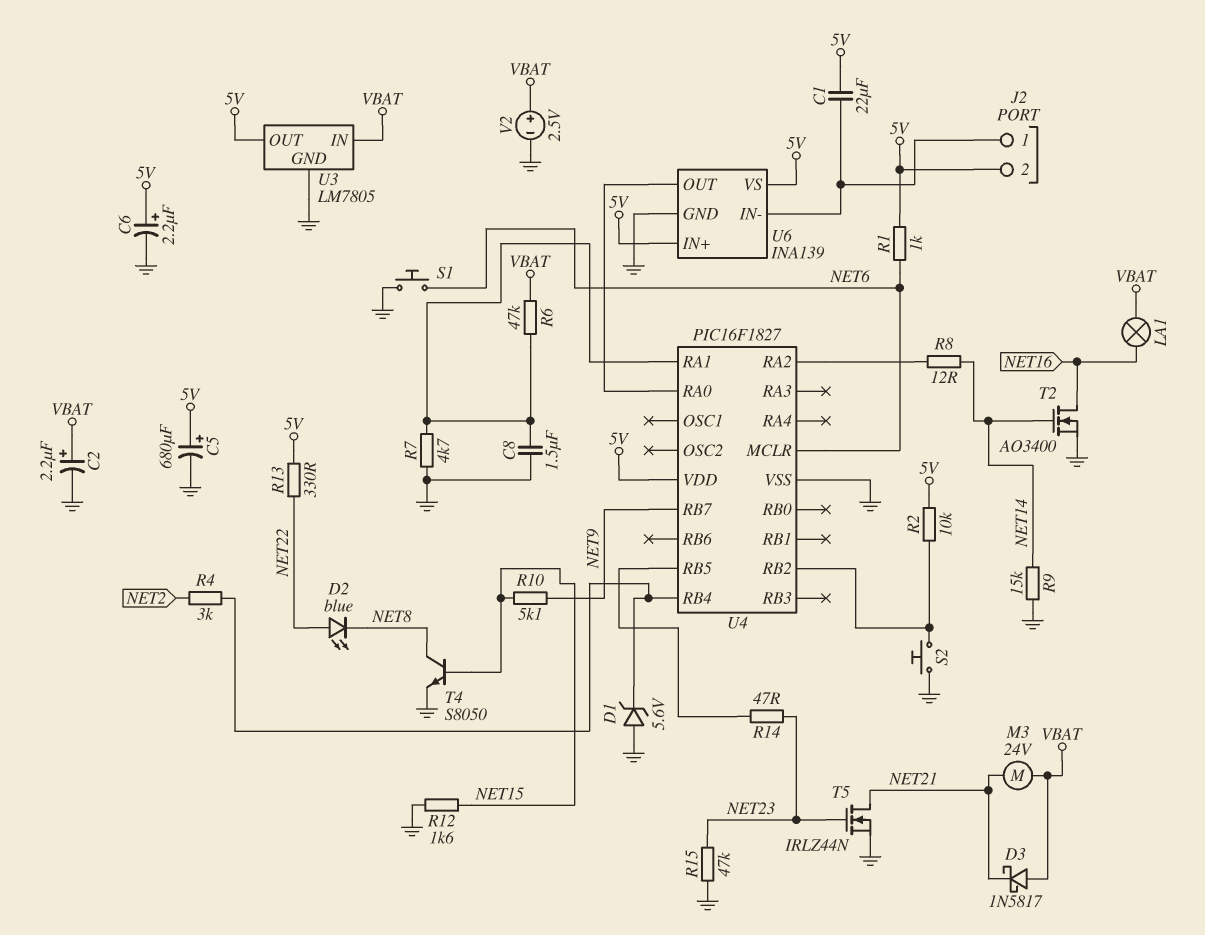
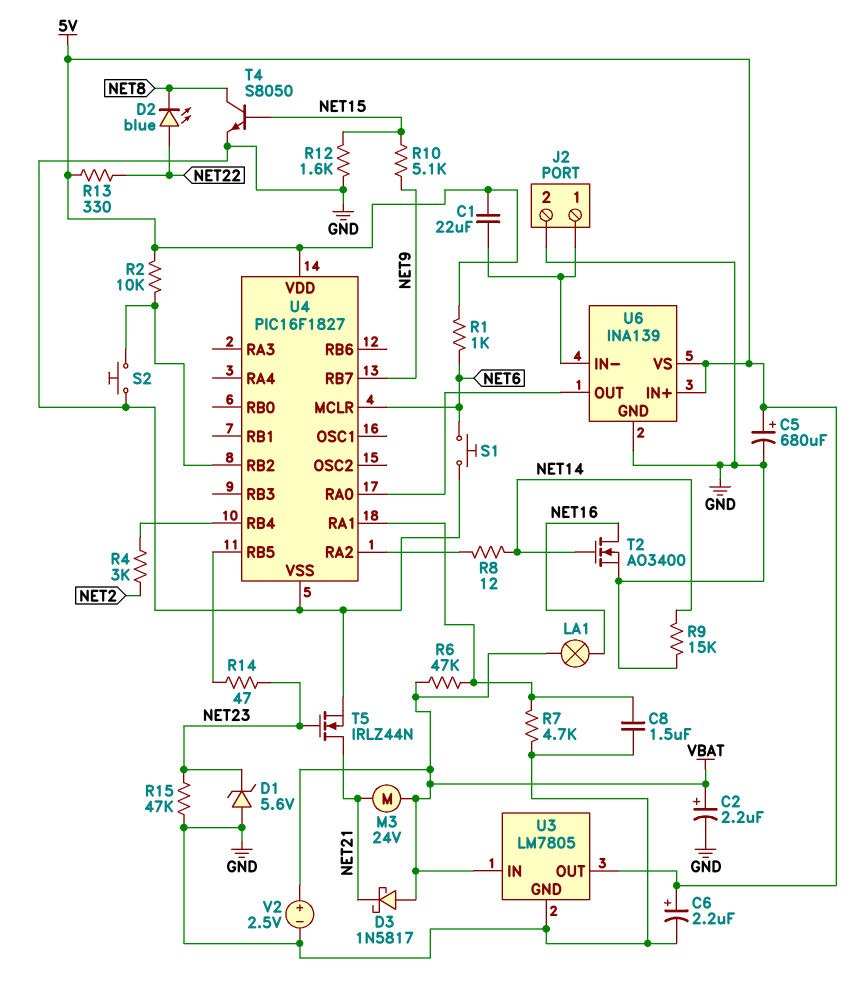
D1: zener 5.6V (A GND, K U4/RB4) -> zener 5.6V (A GND, K NET23)
J2 pin 2: 5V -> GND

